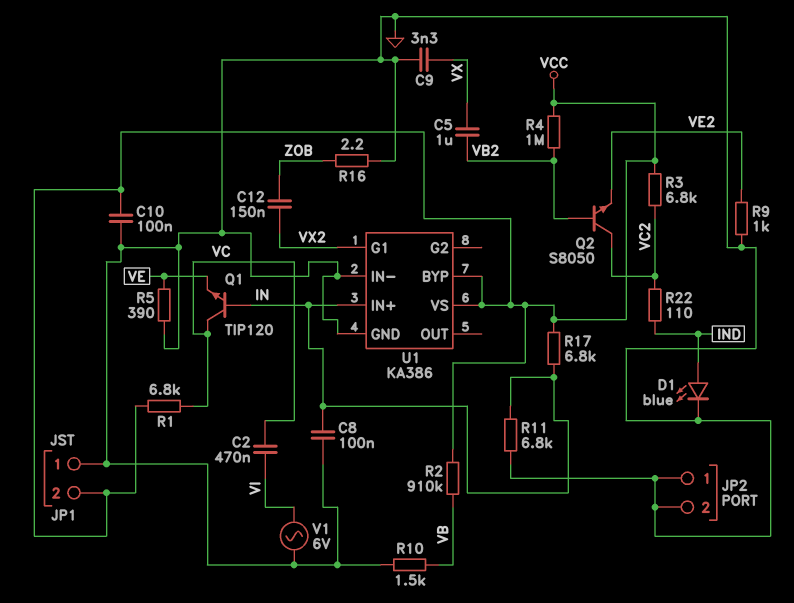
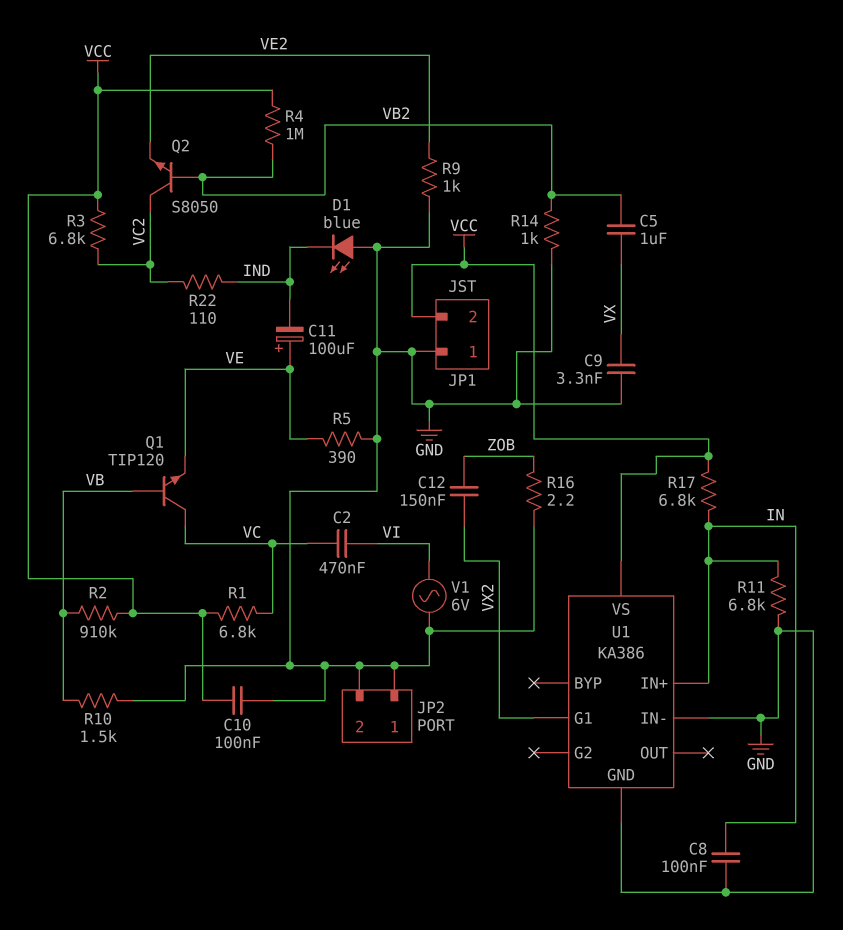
C11: none -> 100uF (plus VE, minus IND)
D1: LED blue (A IND, K GND) -> LED blue (A GND, K IND)
Q1: NPN TIP120 (B IN, C VC, E VE) -> NPN TIP120 (B VB, C VC, E VE)
R14: none -> 1k (GND, VB2)
U1 pin BYP: VCC -> none

